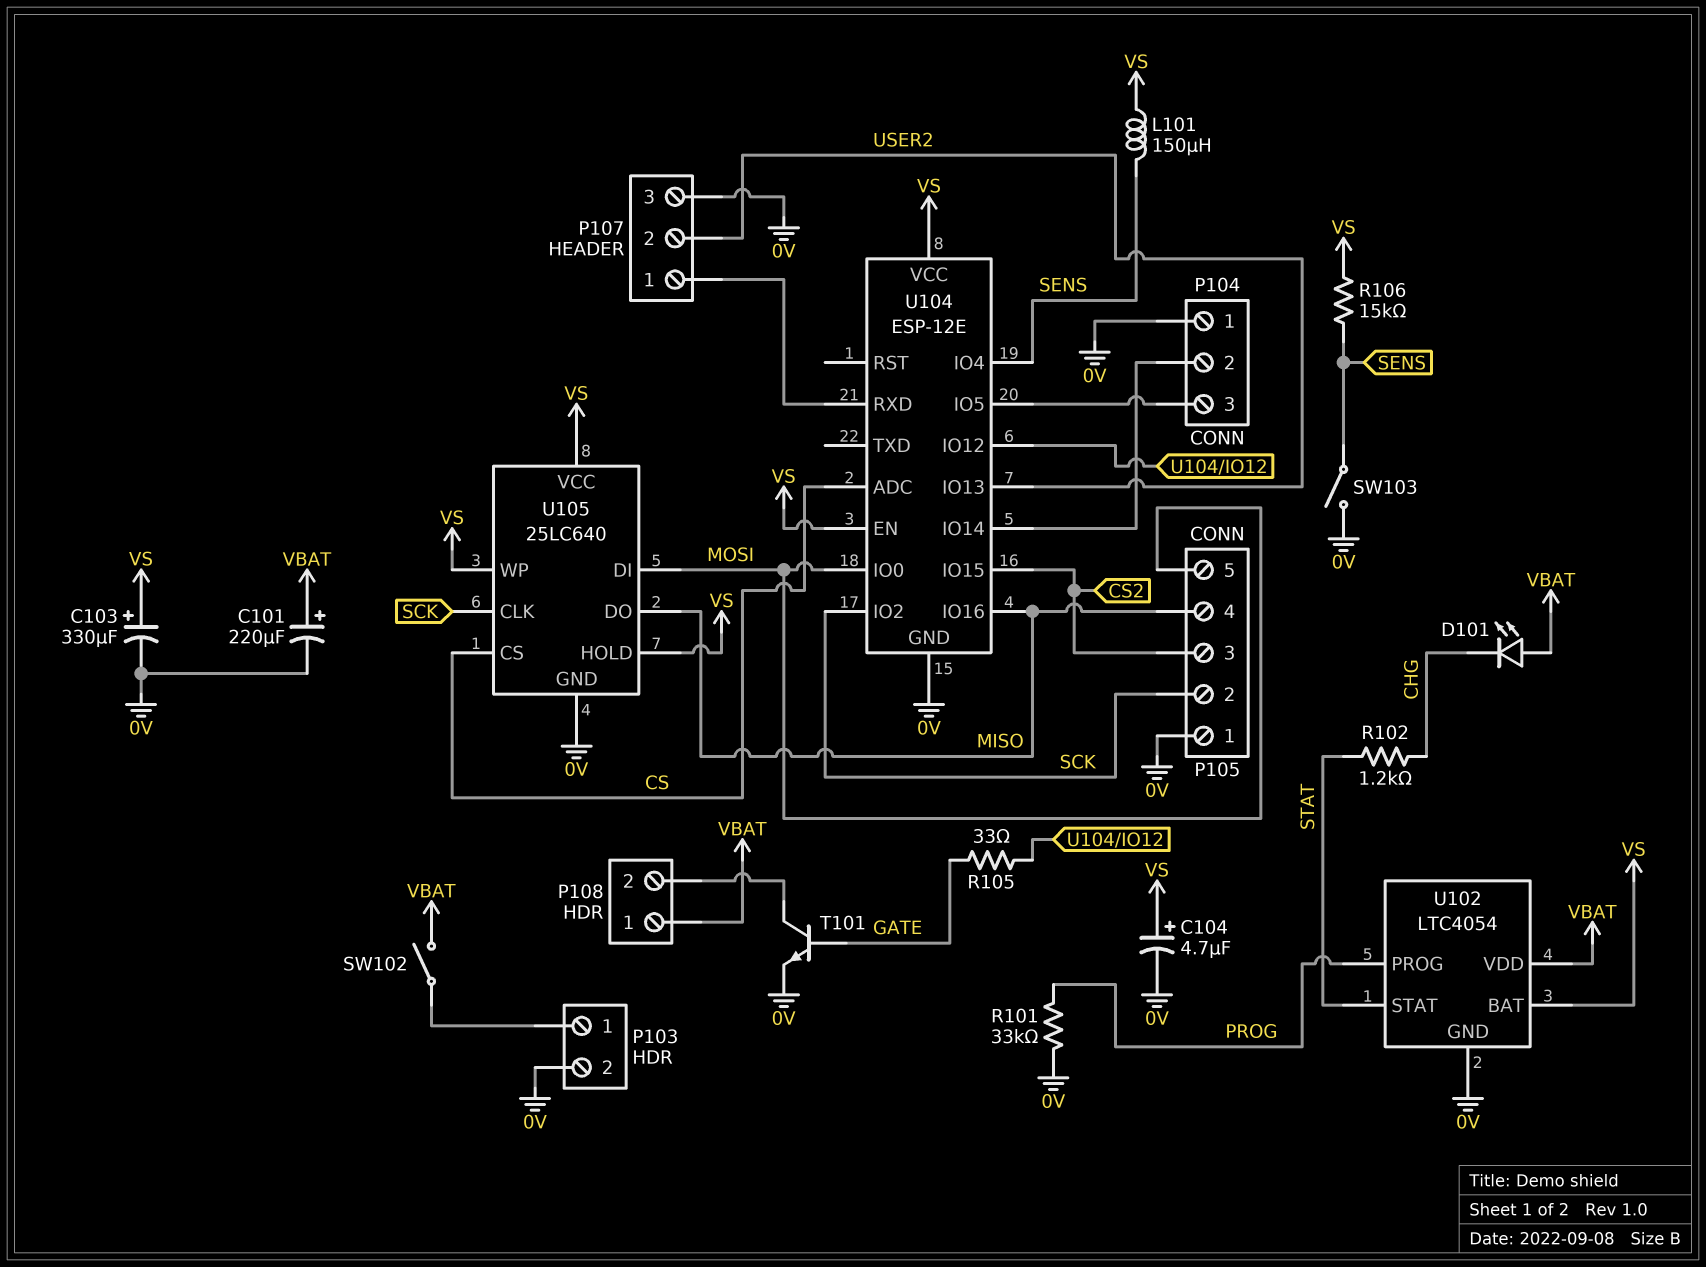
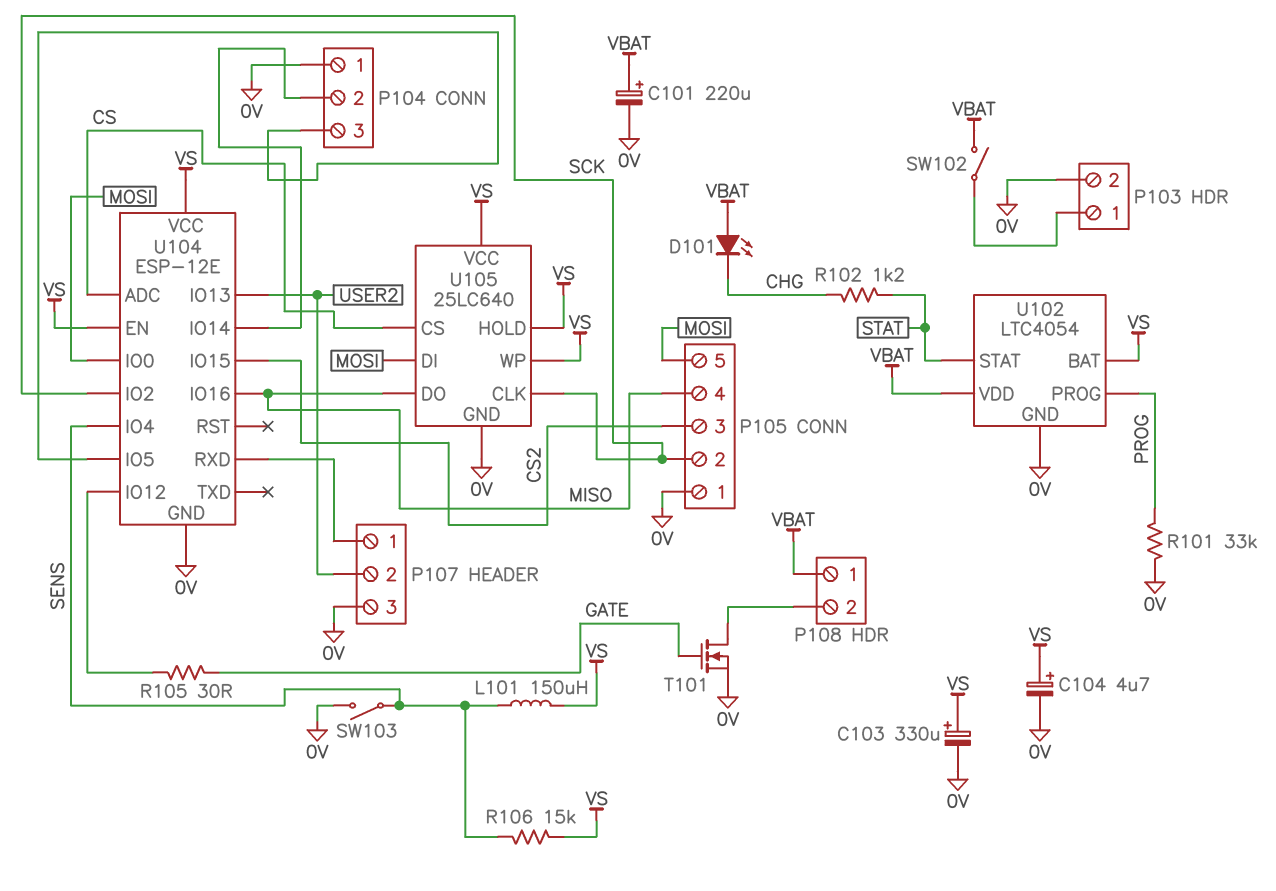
R105: 33 (GATE, U104/IO12) -> 30 (GATE, U104/IO12)
T101: NPN (B GATE, C P108/2, E 0V) -> NMOS (G GATE, D P108/2, S 0V)

